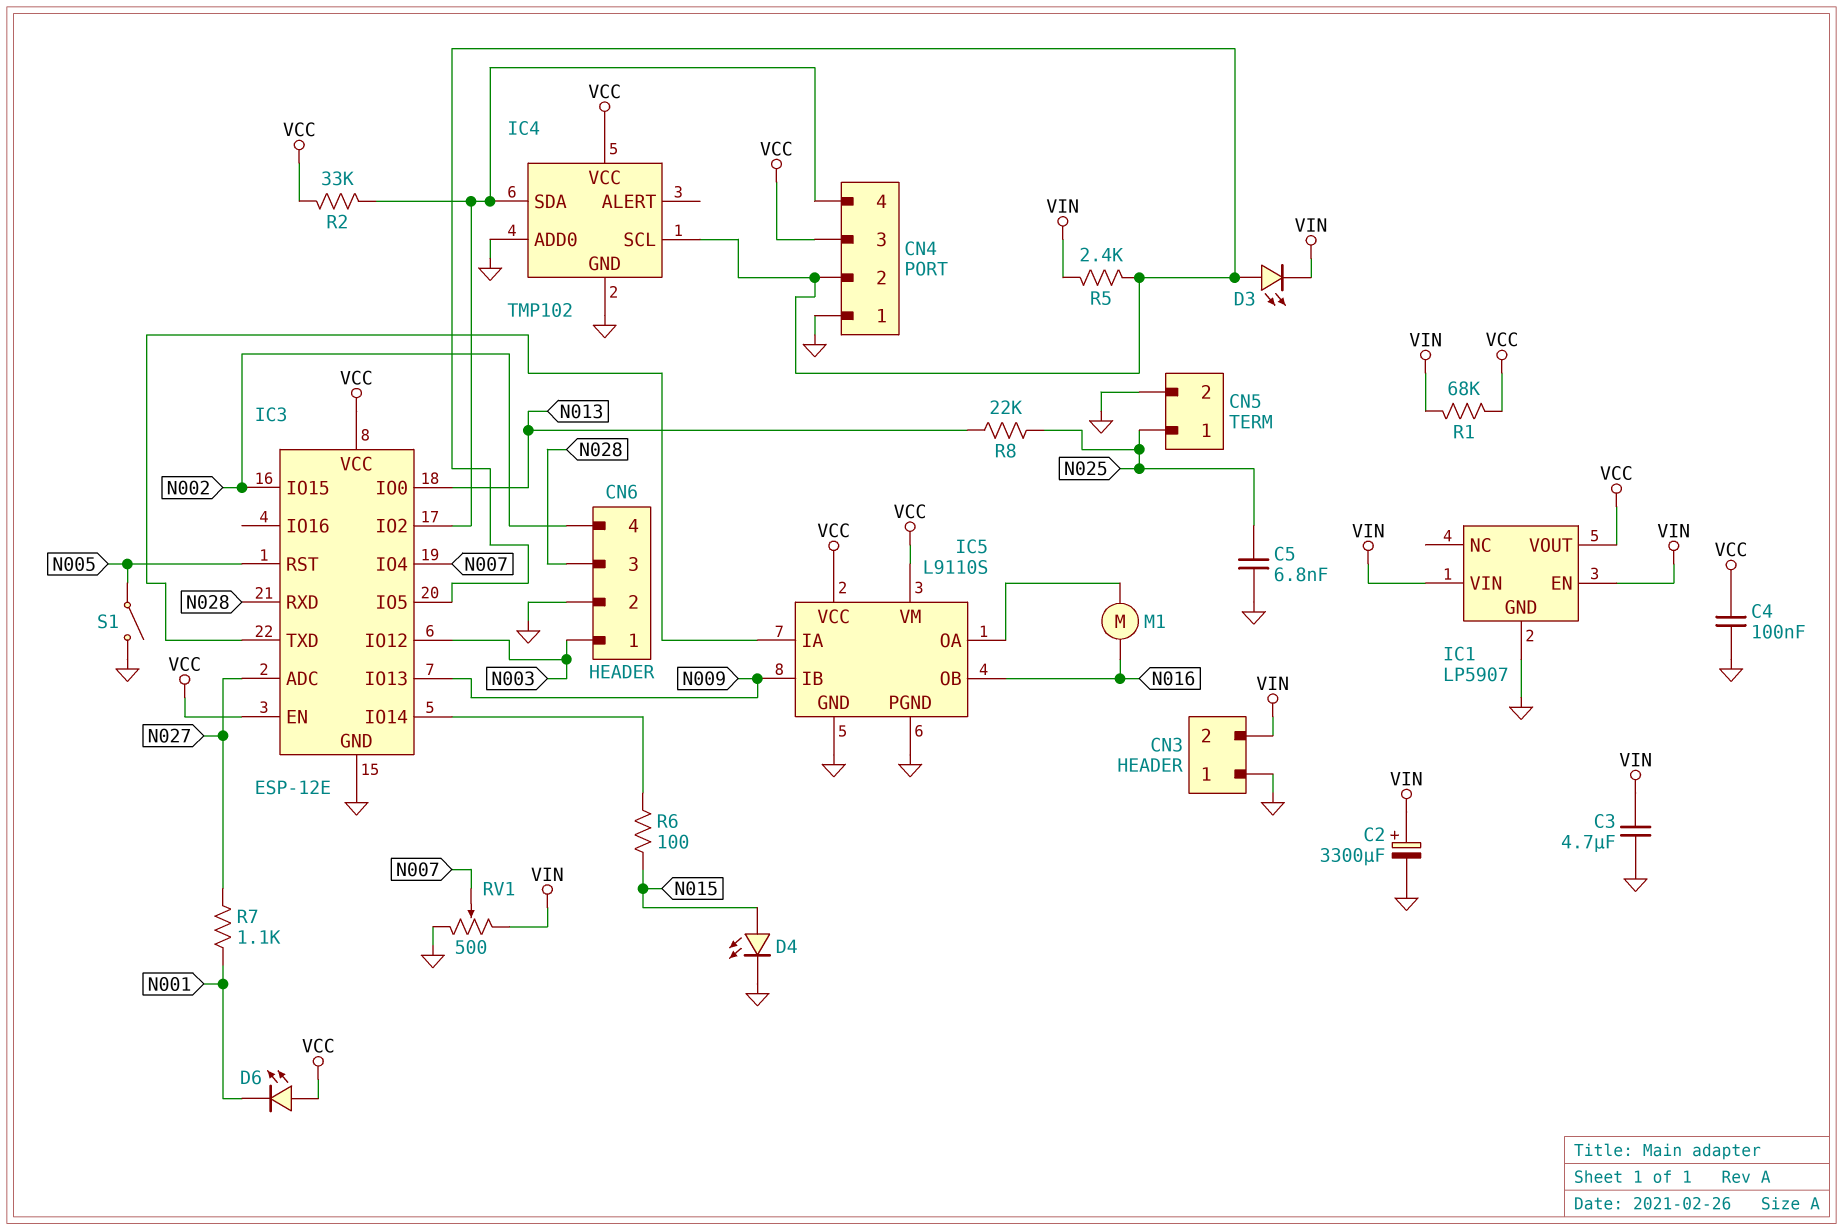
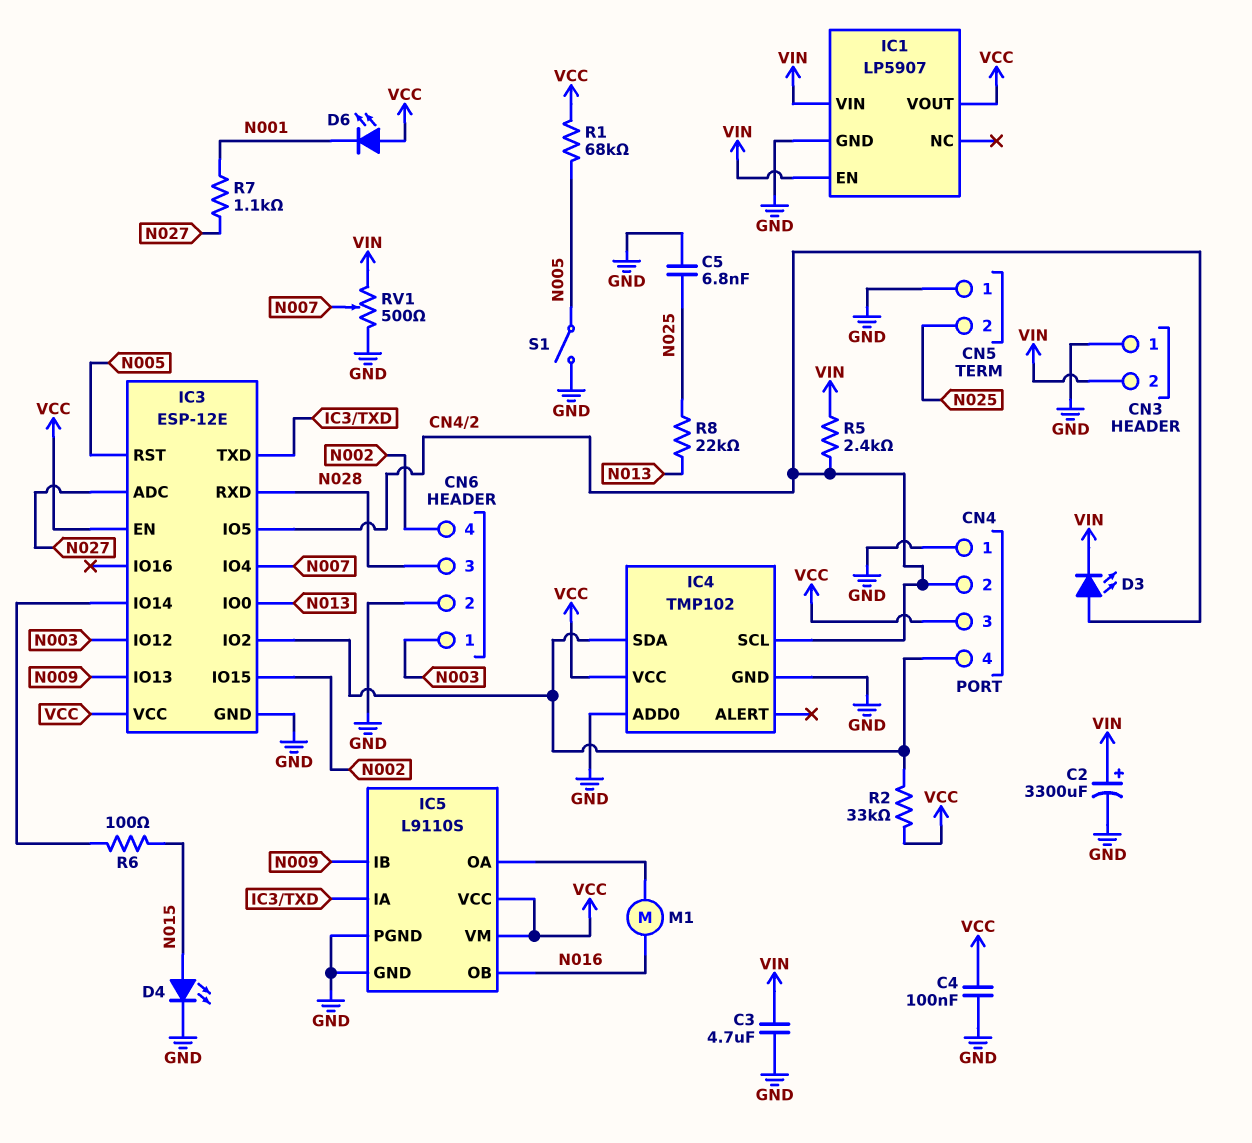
CN5 pin 1: N025 -> GND
CN5 pin 2: GND -> N025
R1: 68k (VCC, VIN) -> 68k (N005, VCC)

